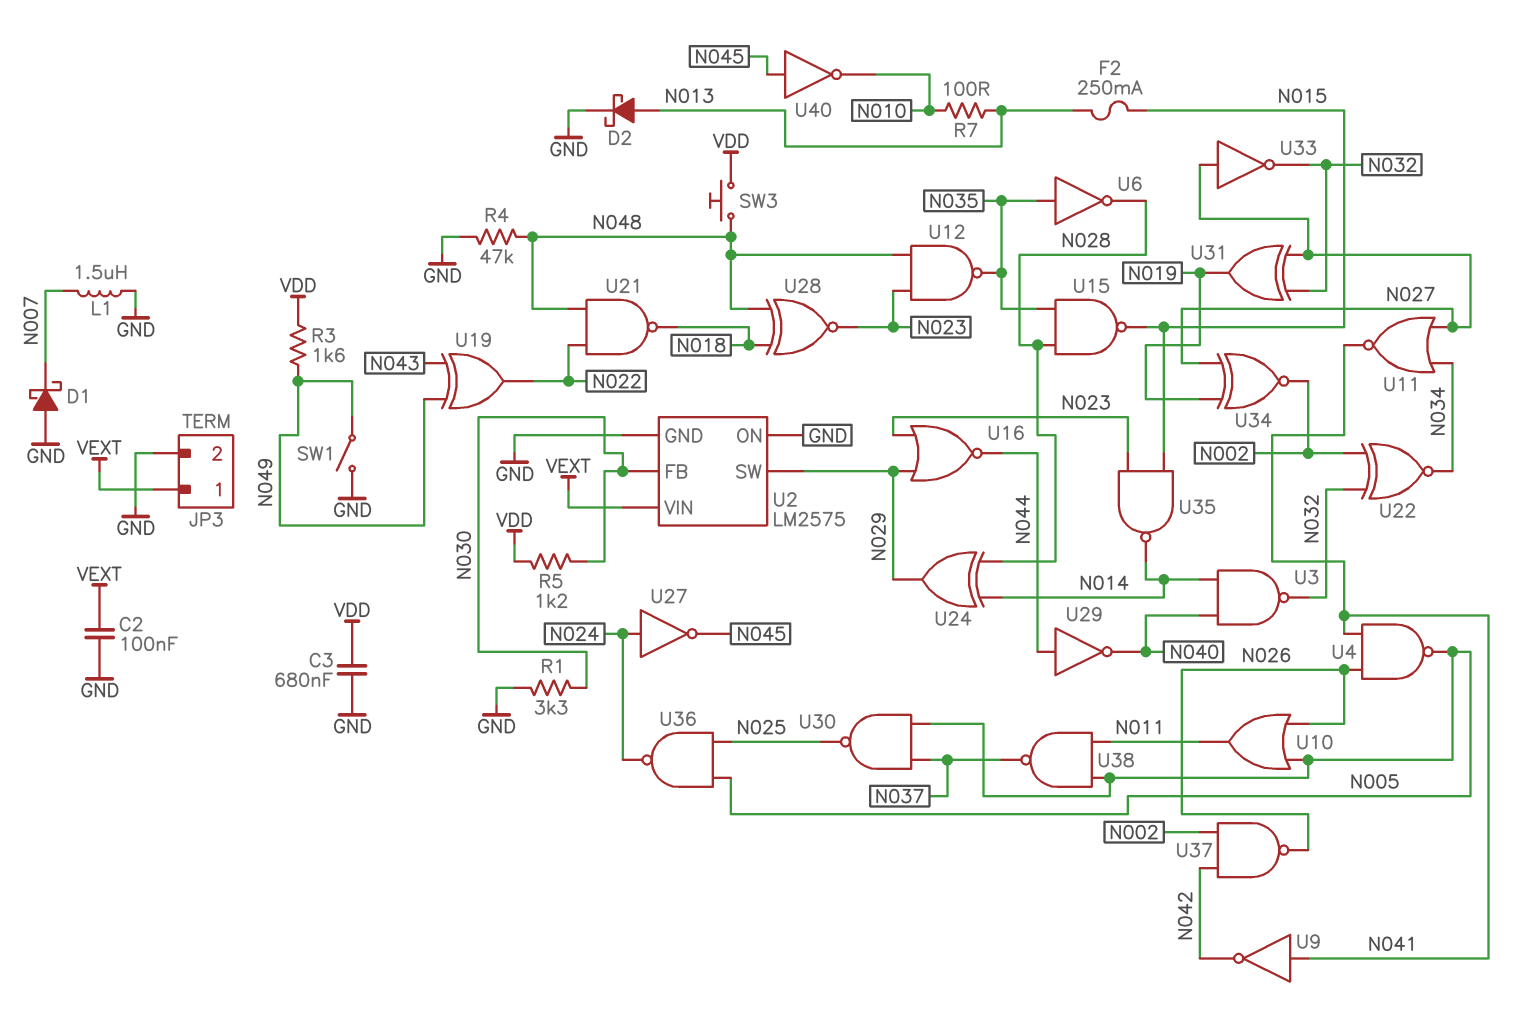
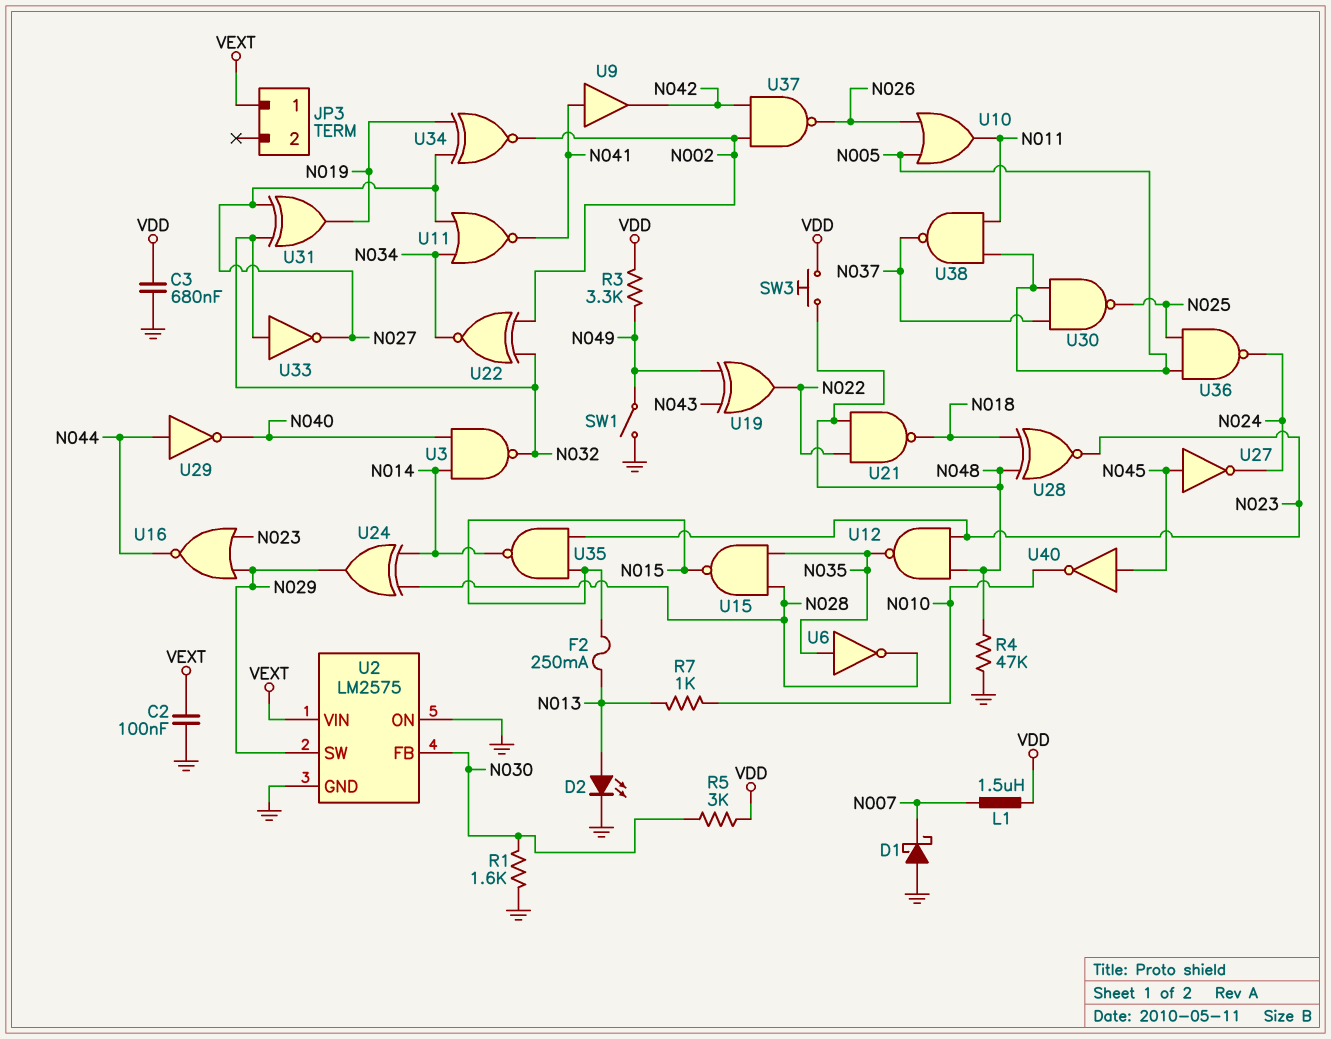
D2: schottky (A N013, K GND) -> LED (A N013, K GND)
JP3 pin 2: GND -> none
L1: 1.5uH (GND, N007) -> 1.5uH (N007, VDD)
R1: 3.3k (GND, N030) -> 1.6k (GND, N030)
R3: 1.6k (N049, VDD) -> 3.3k (N049, VDD)
R5: 1.2k (N030, VDD) -> 3k (N030, VDD)
R7: 100 (N010, N013) -> 1k (N010, N013)
U4: NAND (in N026, in N041, out N005) -> none
U9: NOT (in N041, out N042) -> buffer (in N041, out N042)
U27: NOT (in N024, out N045) -> NOT (in N045, out N024)
U33: NOT (in N027, out N032) -> NOT (in N032, out N027)

